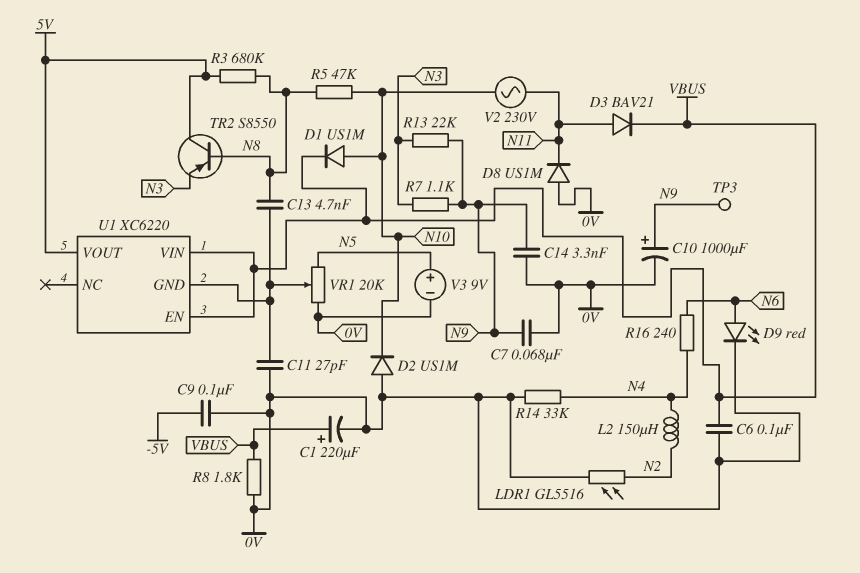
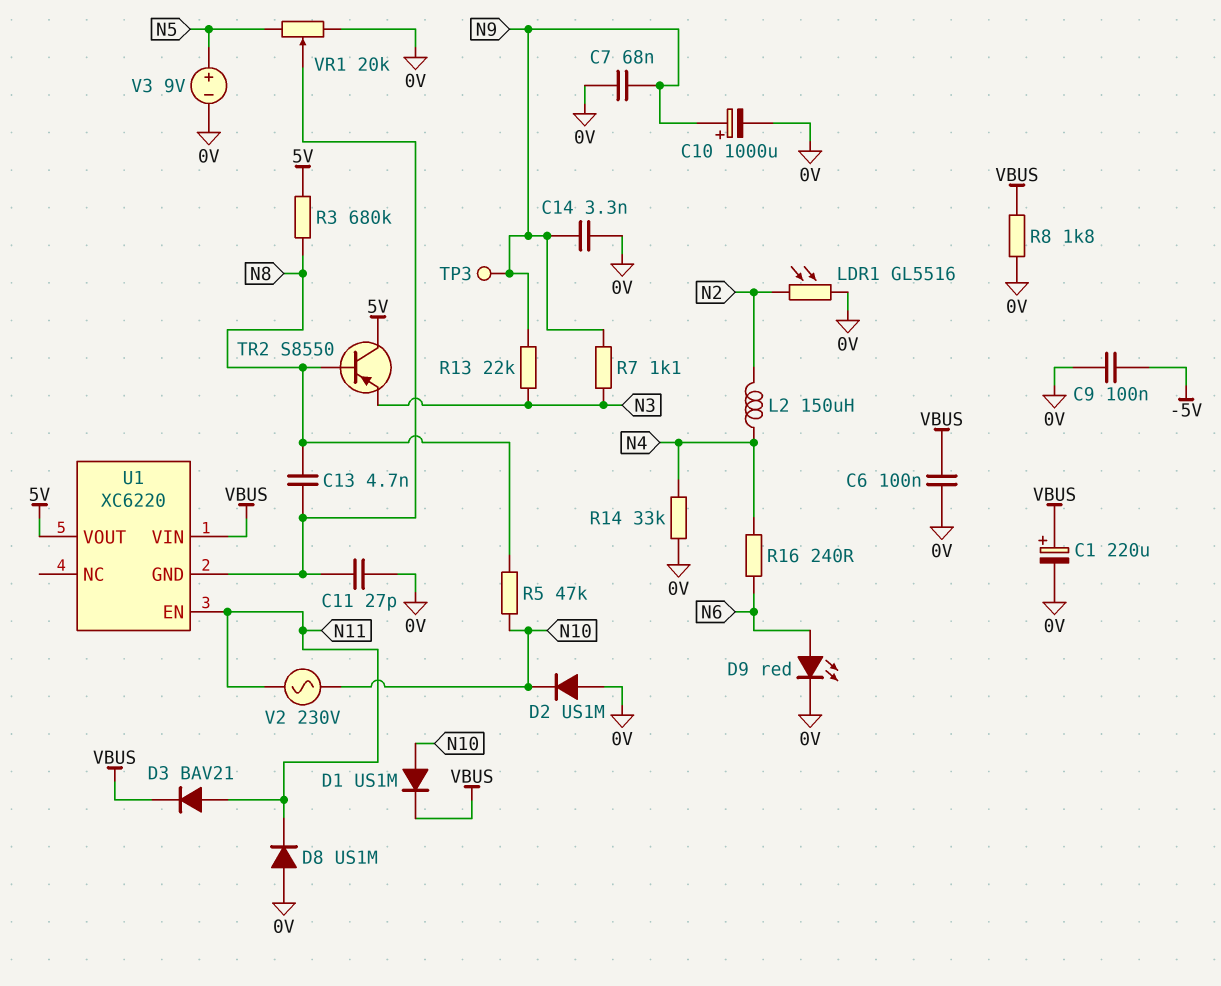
U1 pin EN: VBUS -> N11

